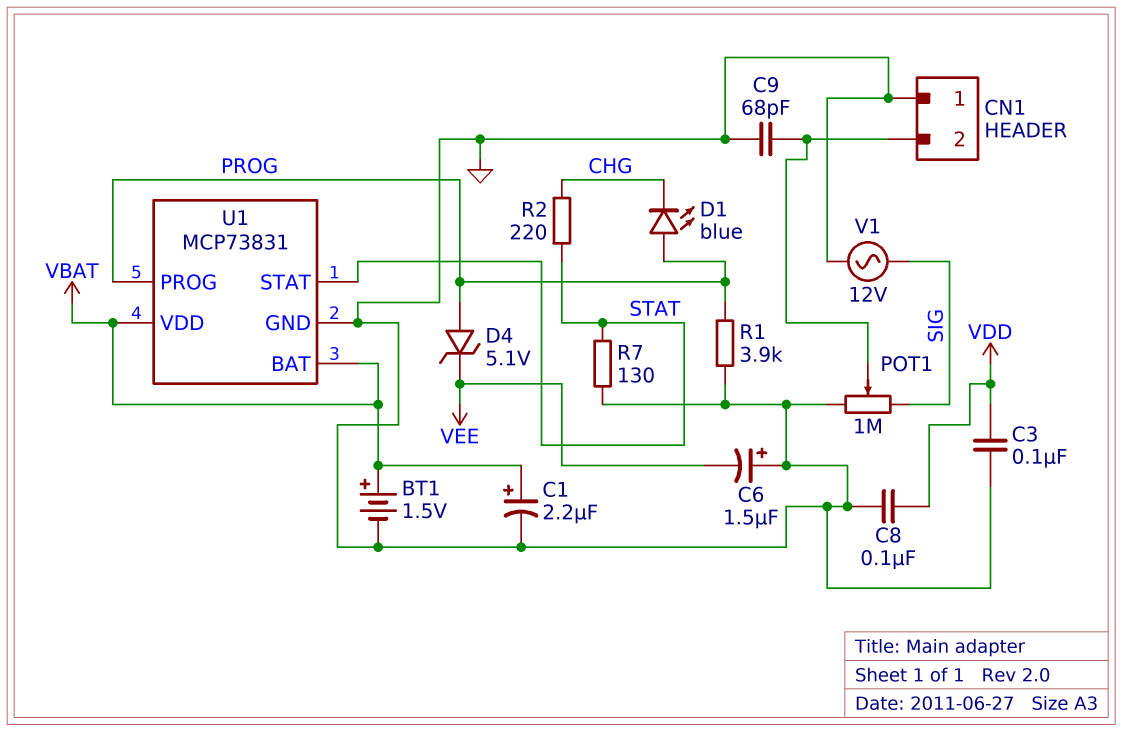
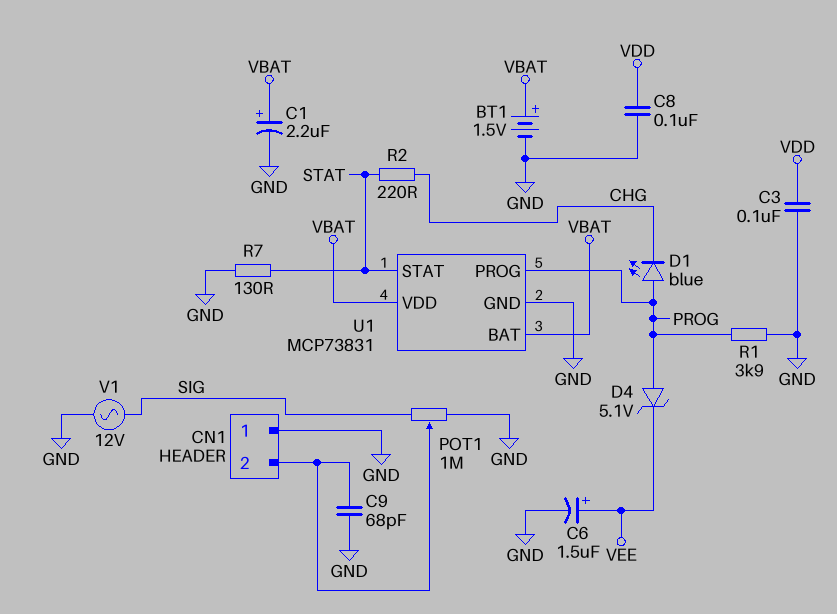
C6: 1.5uF (plus GND, minus VEE) -> 1.5uF (plus VEE, minus GND)

